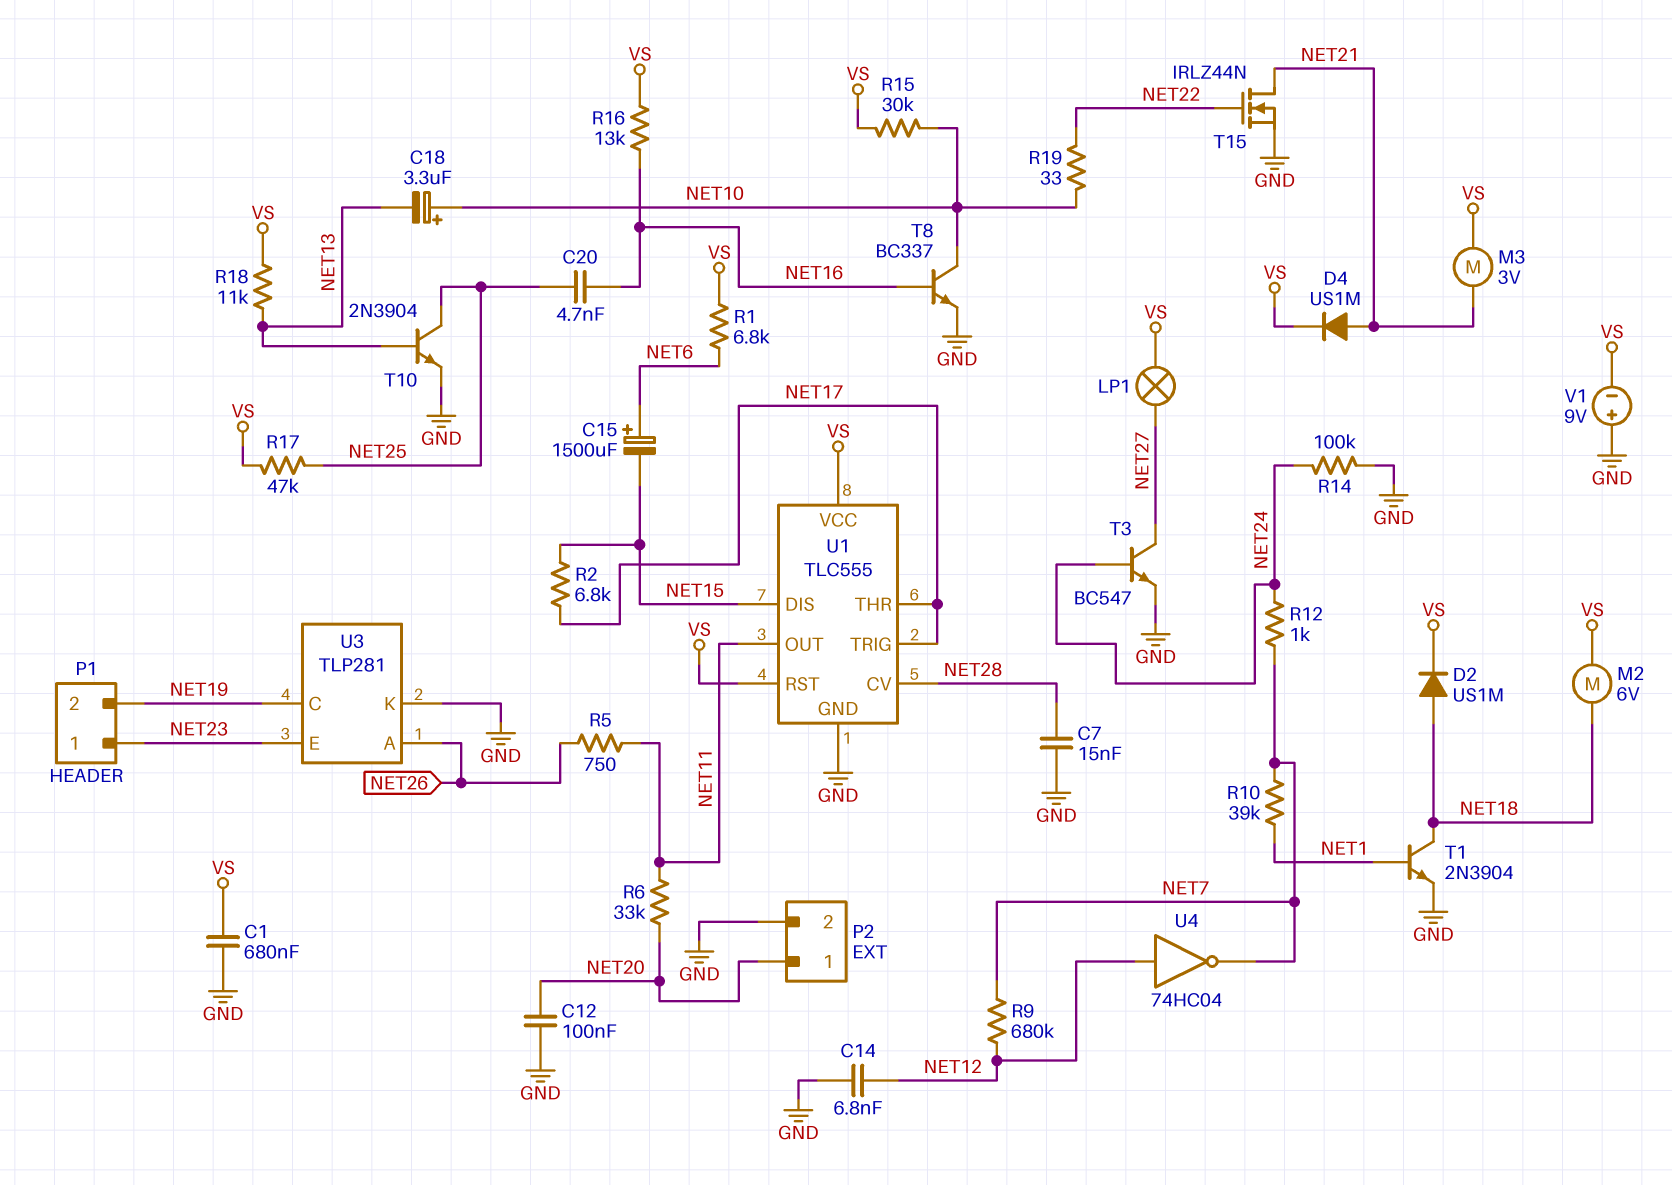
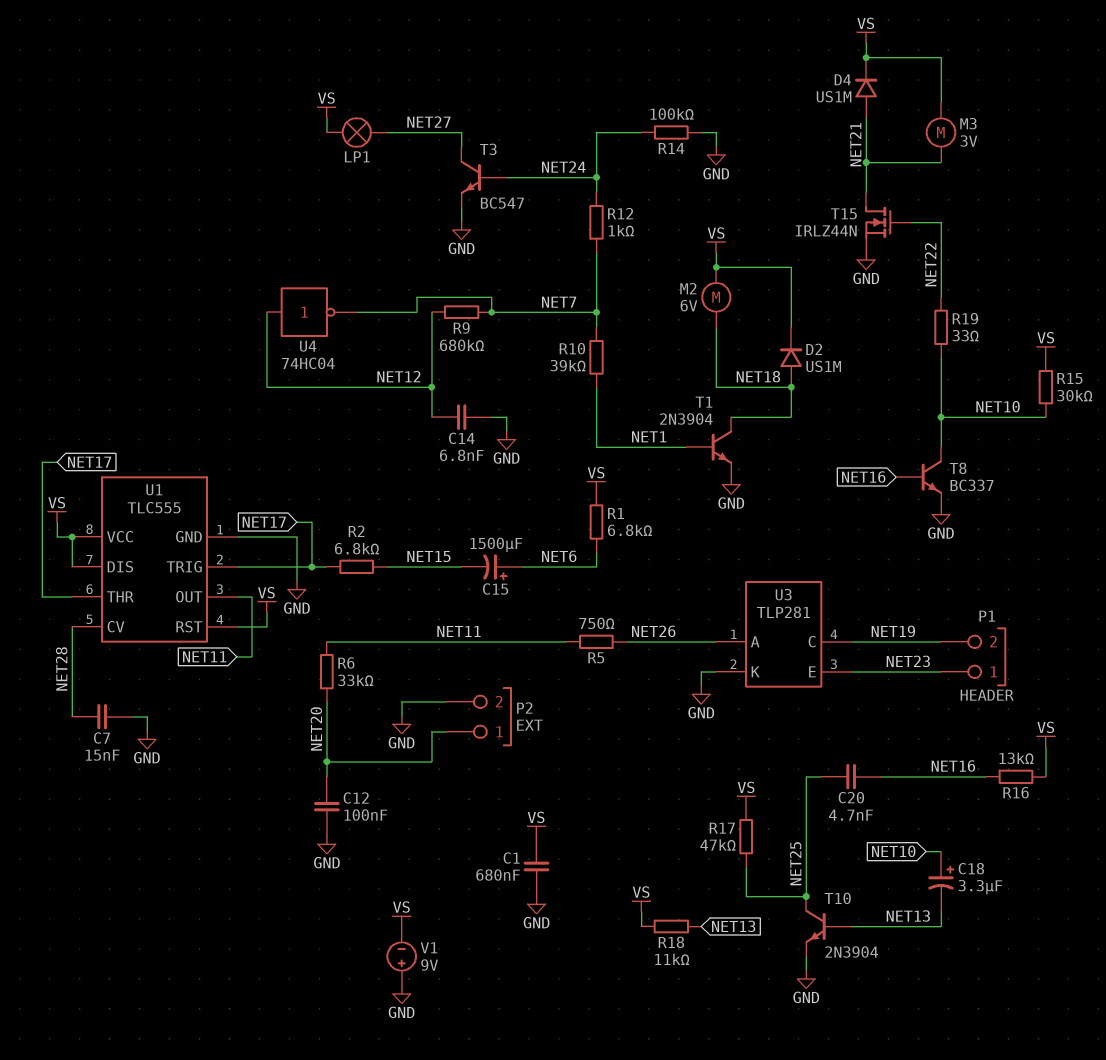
U1 pin DIS: NET15 -> VS

